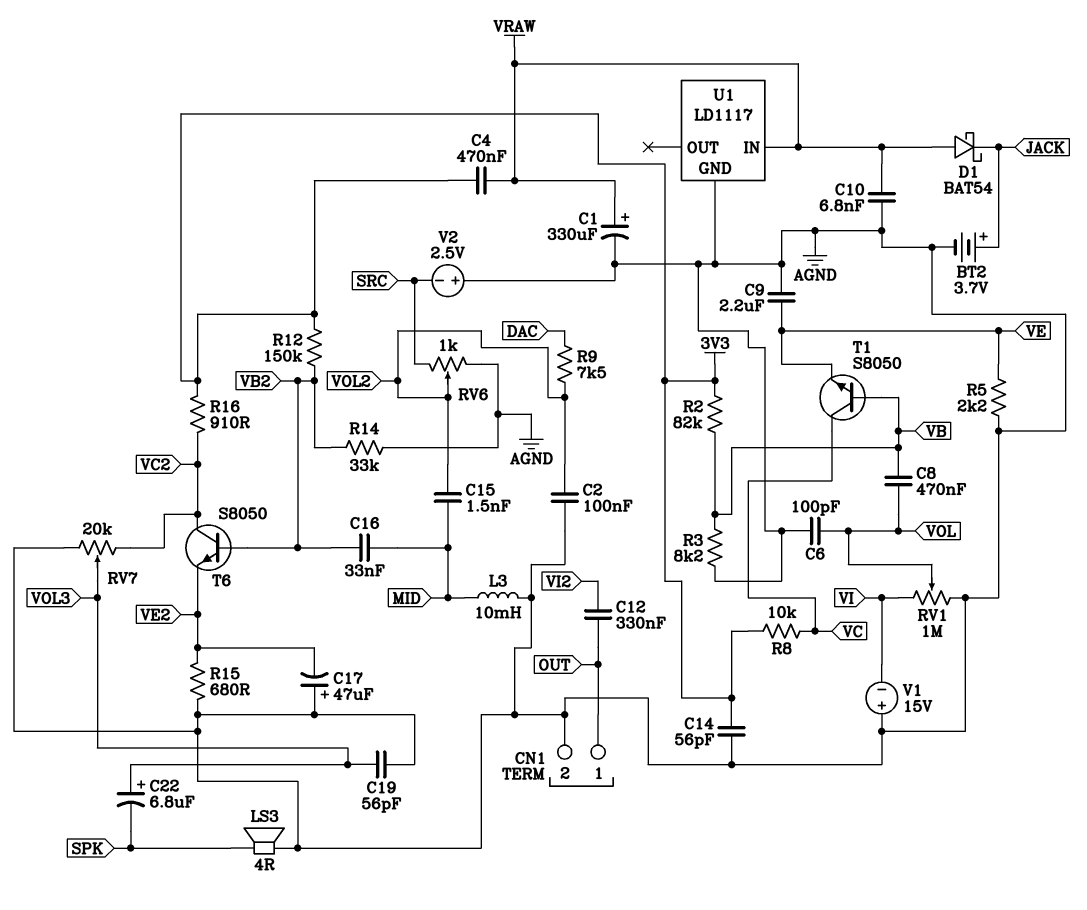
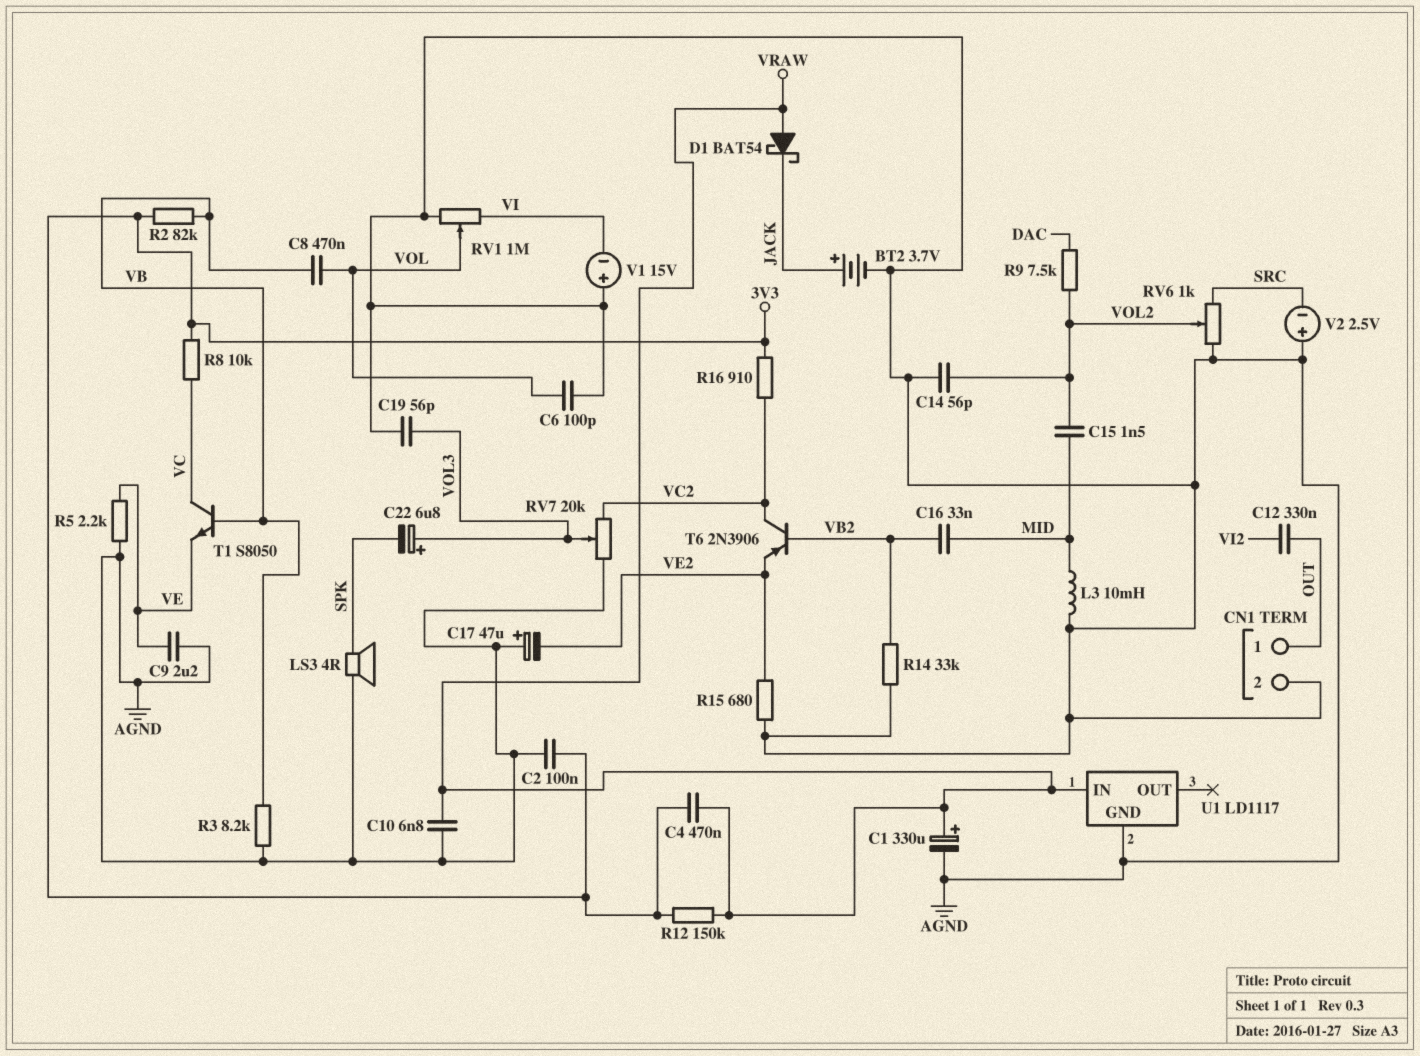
C2: 100nF (AGND, VOL2) -> 100nF (3V3, AGND)
C14: 56pF (3V3, AGND) -> 56pF (AGND, VOL2)
R12: 150k (3V3, VB2) -> 150k (3V3, VRAW)
T6: NPN S8050 (B VB2, C VC2, E VE2) -> PNP 2N3906 (B VB2, C VC2, E VE2)

